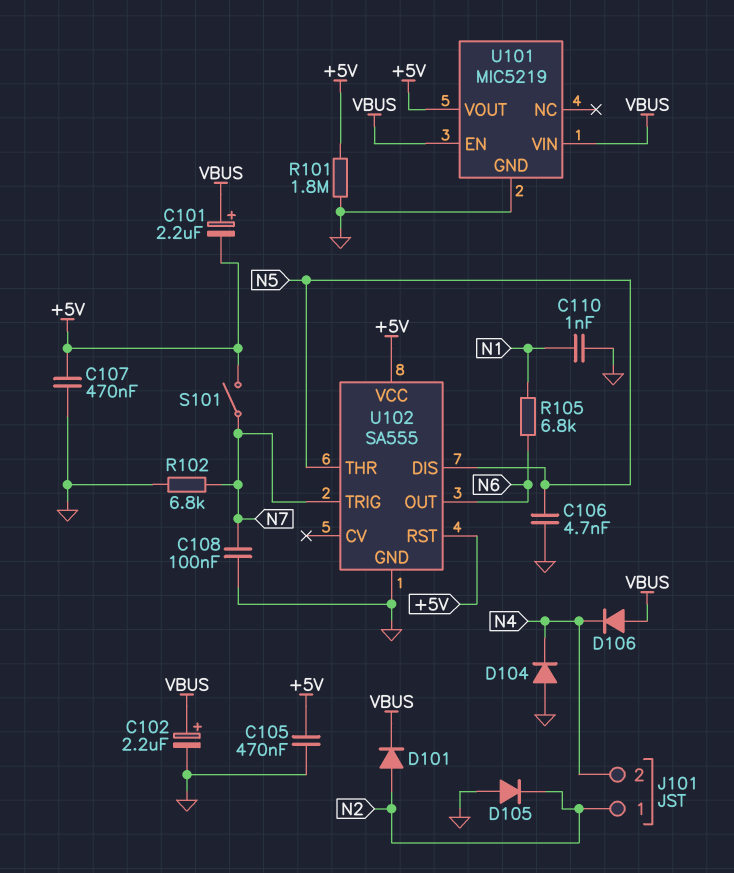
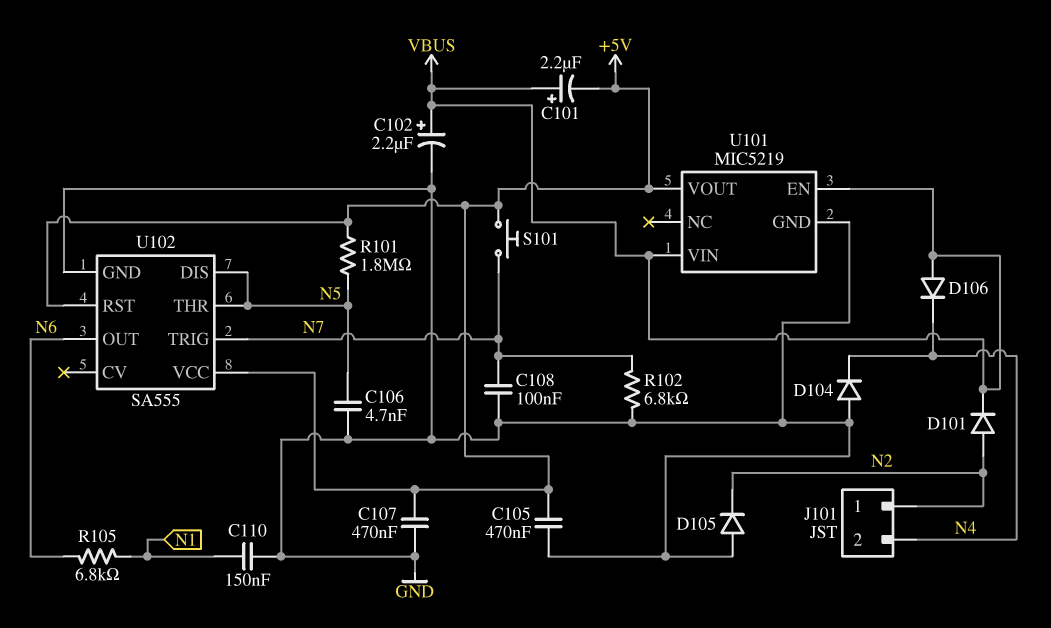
C110: 1nF (GND, N1) -> 150nF (GND, N1)
R101: 1.8M (+5V, GND) -> 1.8M (+5V, N5)
S101: switch (+5V, N7) -> button (+5V, N7)

